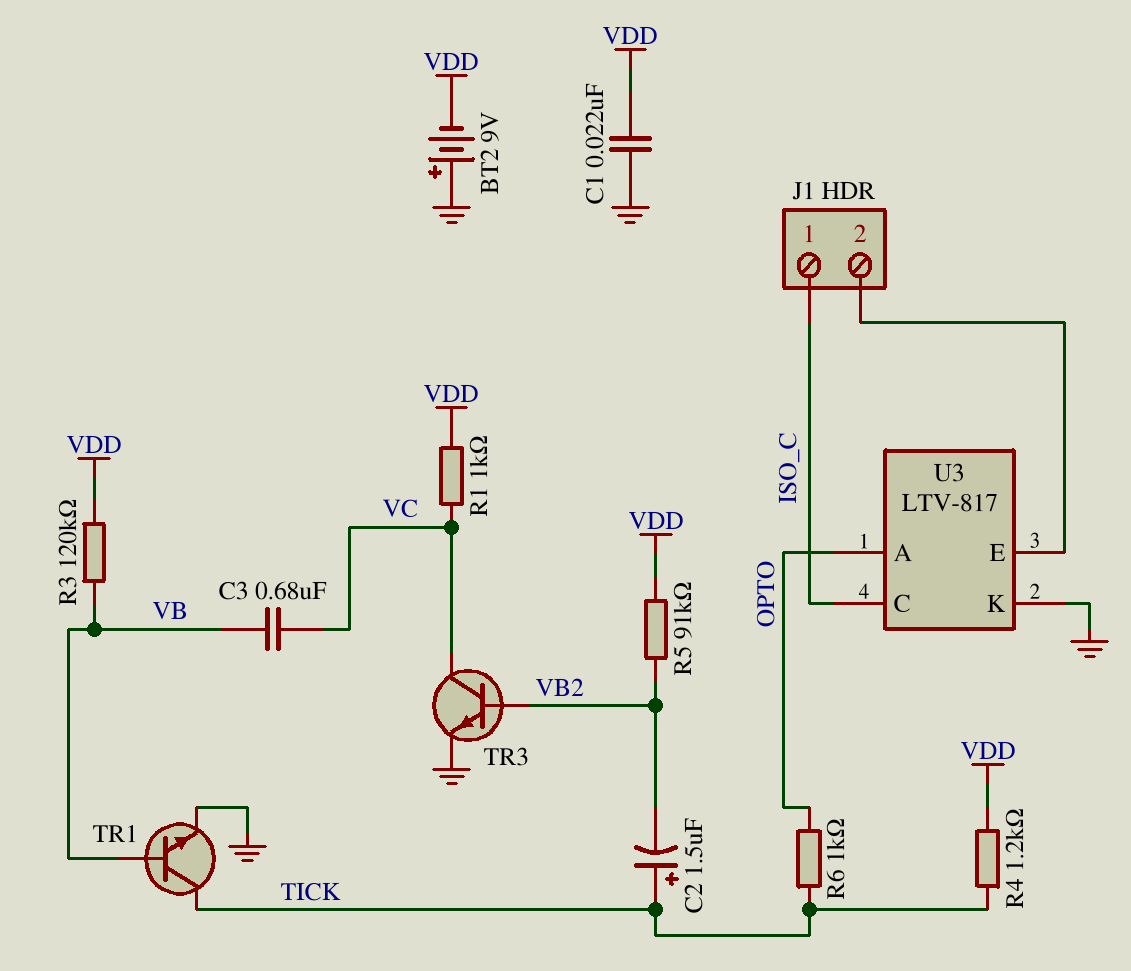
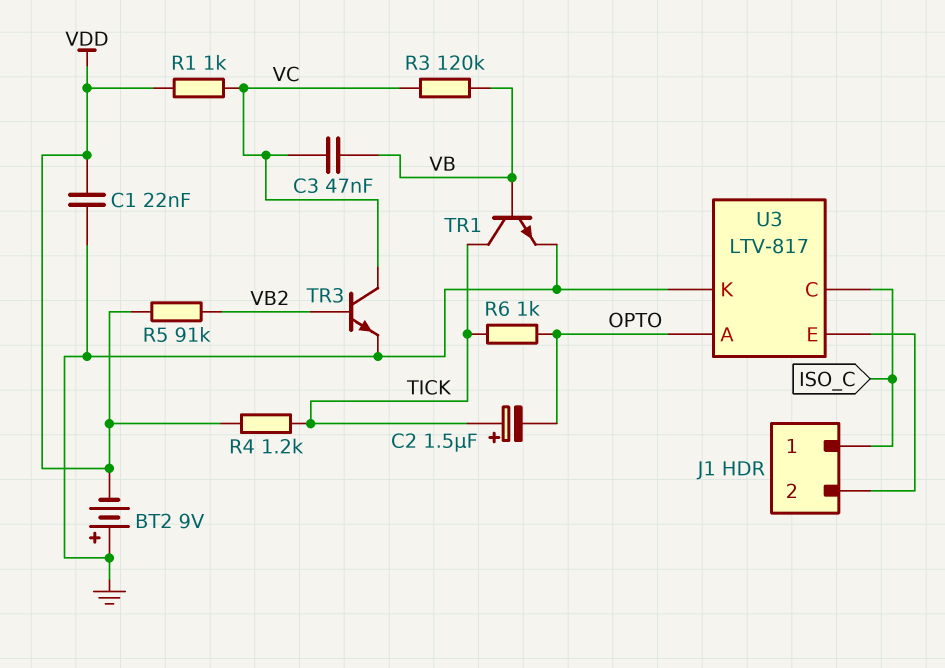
C2: 1.5uF (plus TICK, minus VB2) -> 1.5uF (plus TICK, minus OPTO)
C3: 680nF (VB, VC) -> 47nF (VB, VC)
R3: 120k (VB, VDD) -> 120k (VB, VC)

